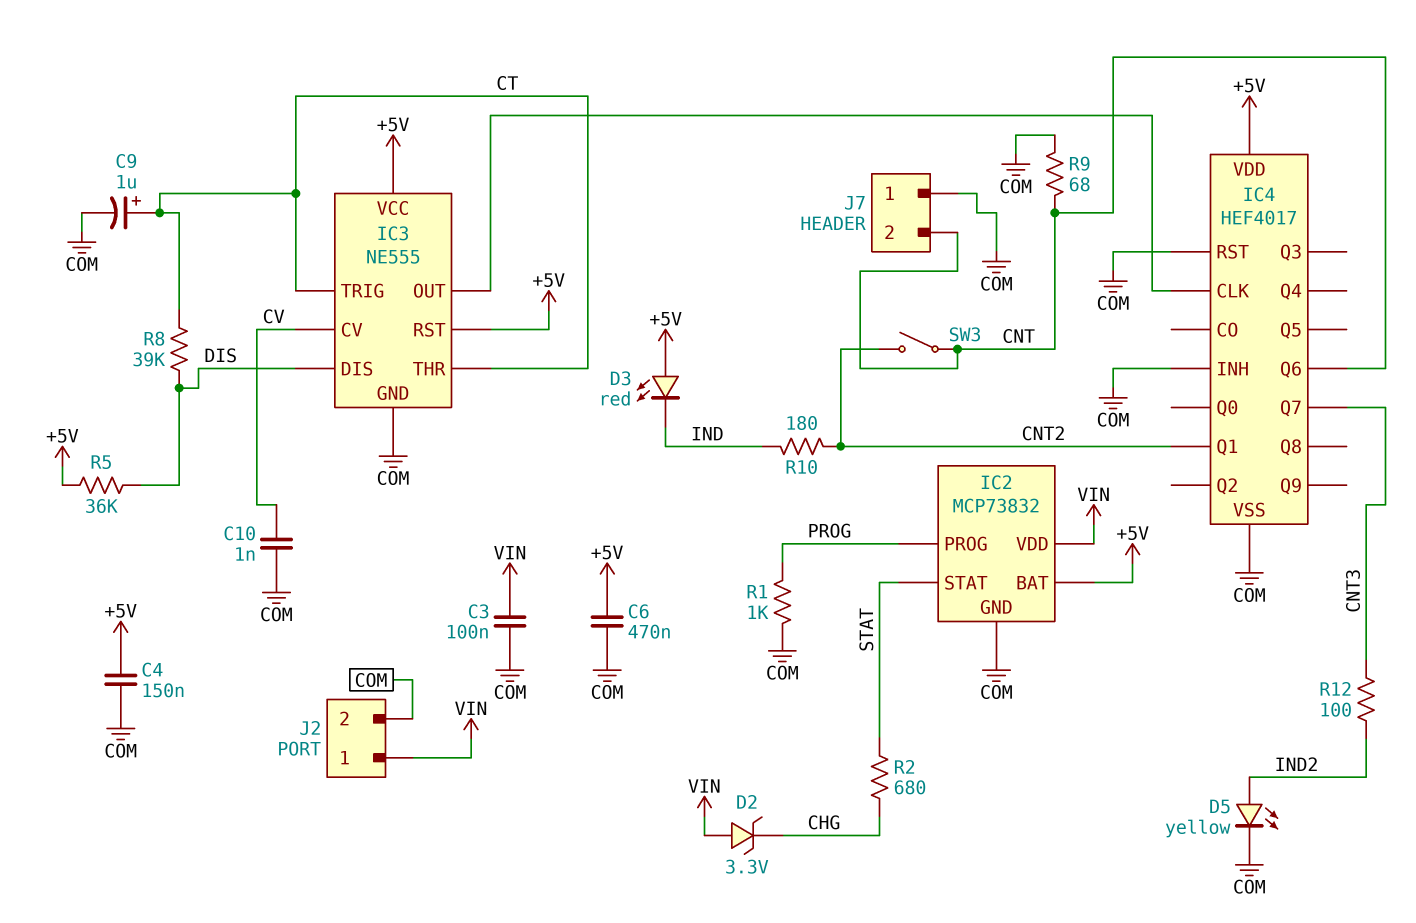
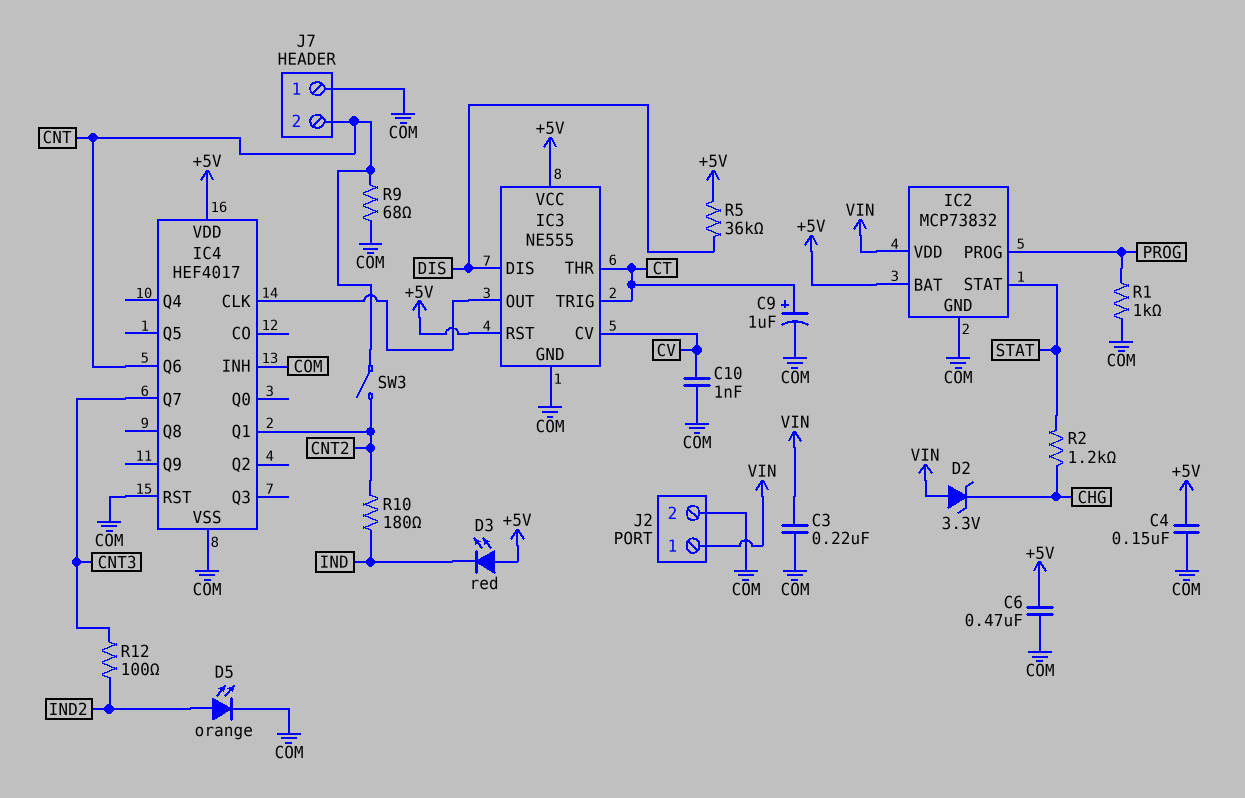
C3: 100nF (COM, VIN) -> 220nF (COM, VIN)
D5: LED yellow (A IND2, K COM) -> LED orange (A IND2, K COM)
R2: 680 (CHG, STAT) -> 1.2k (CHG, STAT)
R8: 39k (CT, DIS) -> none

